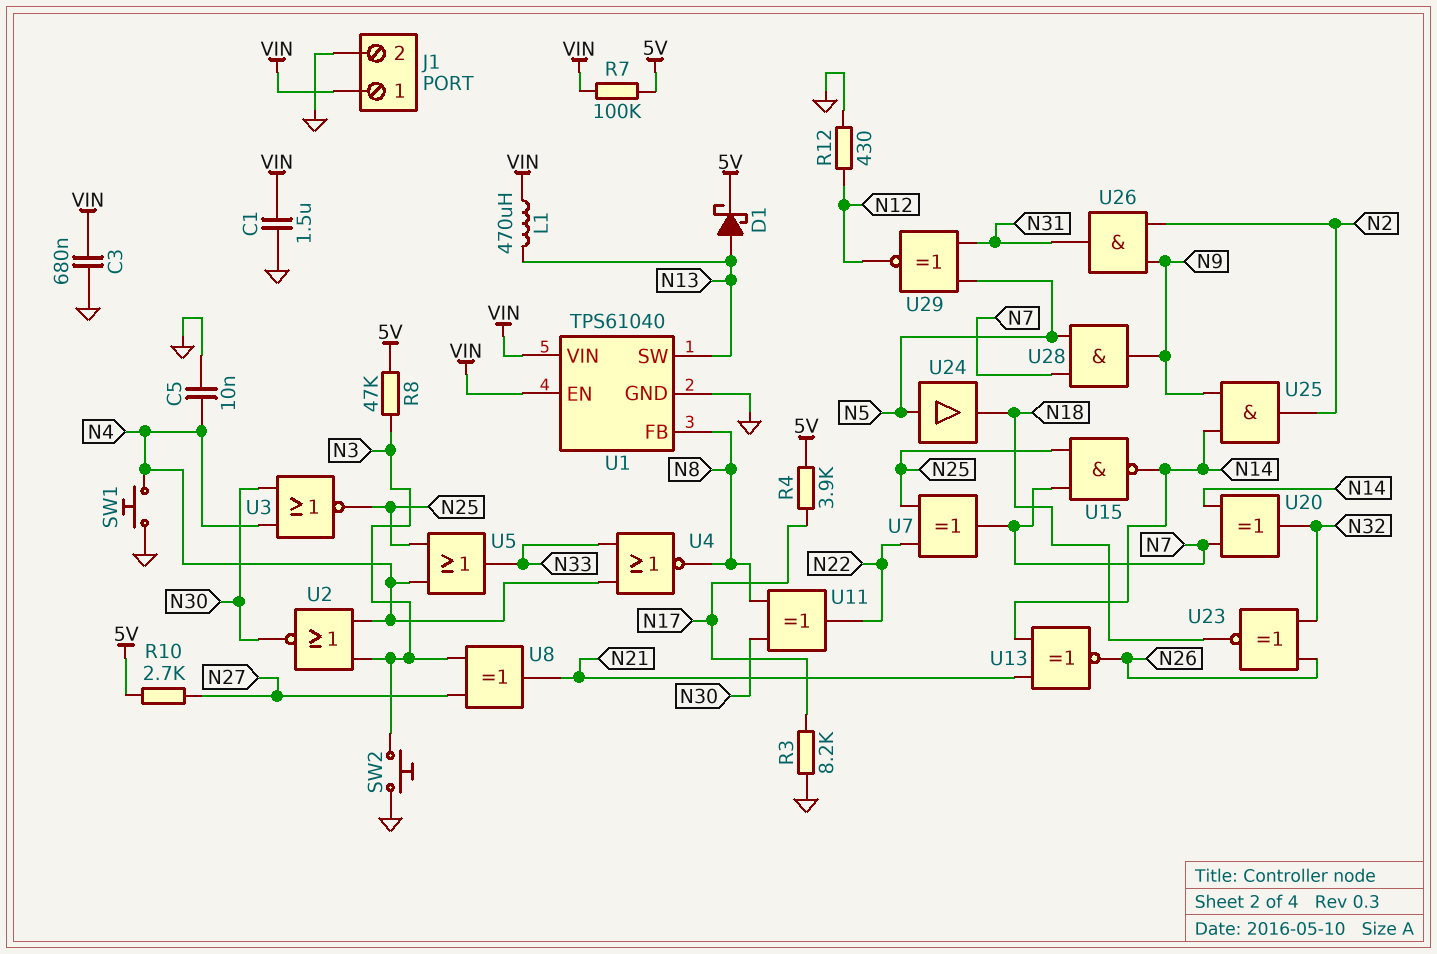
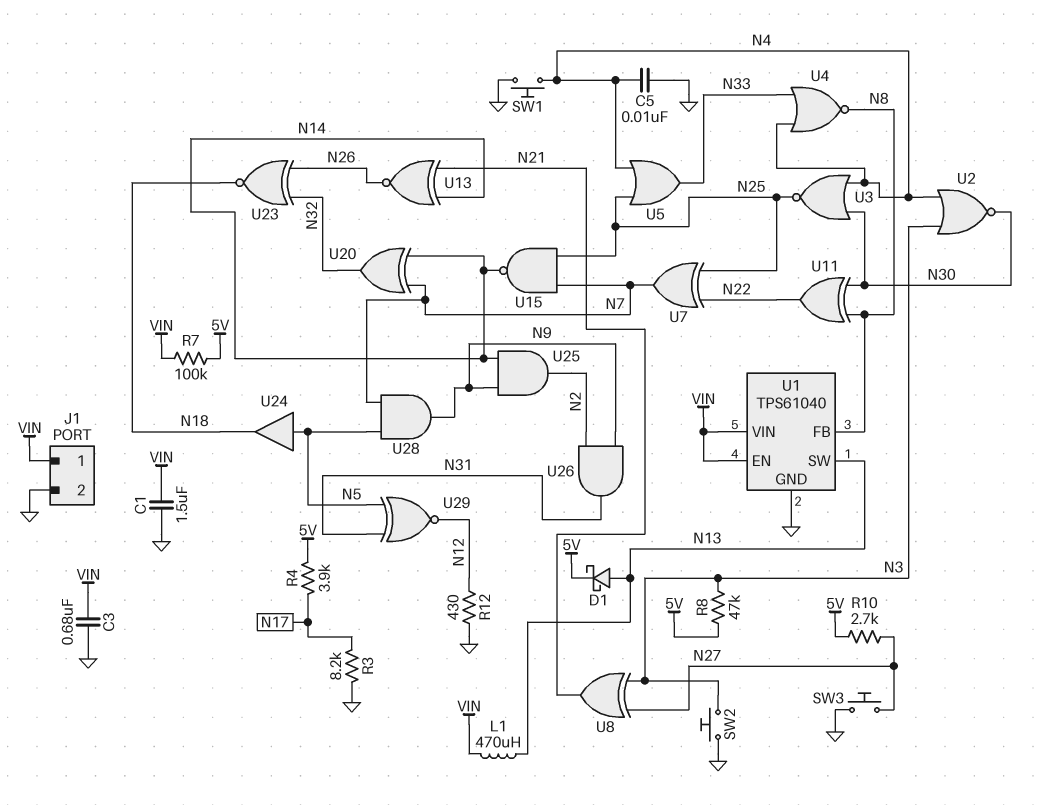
SW3: none -> button (GND, N27)

